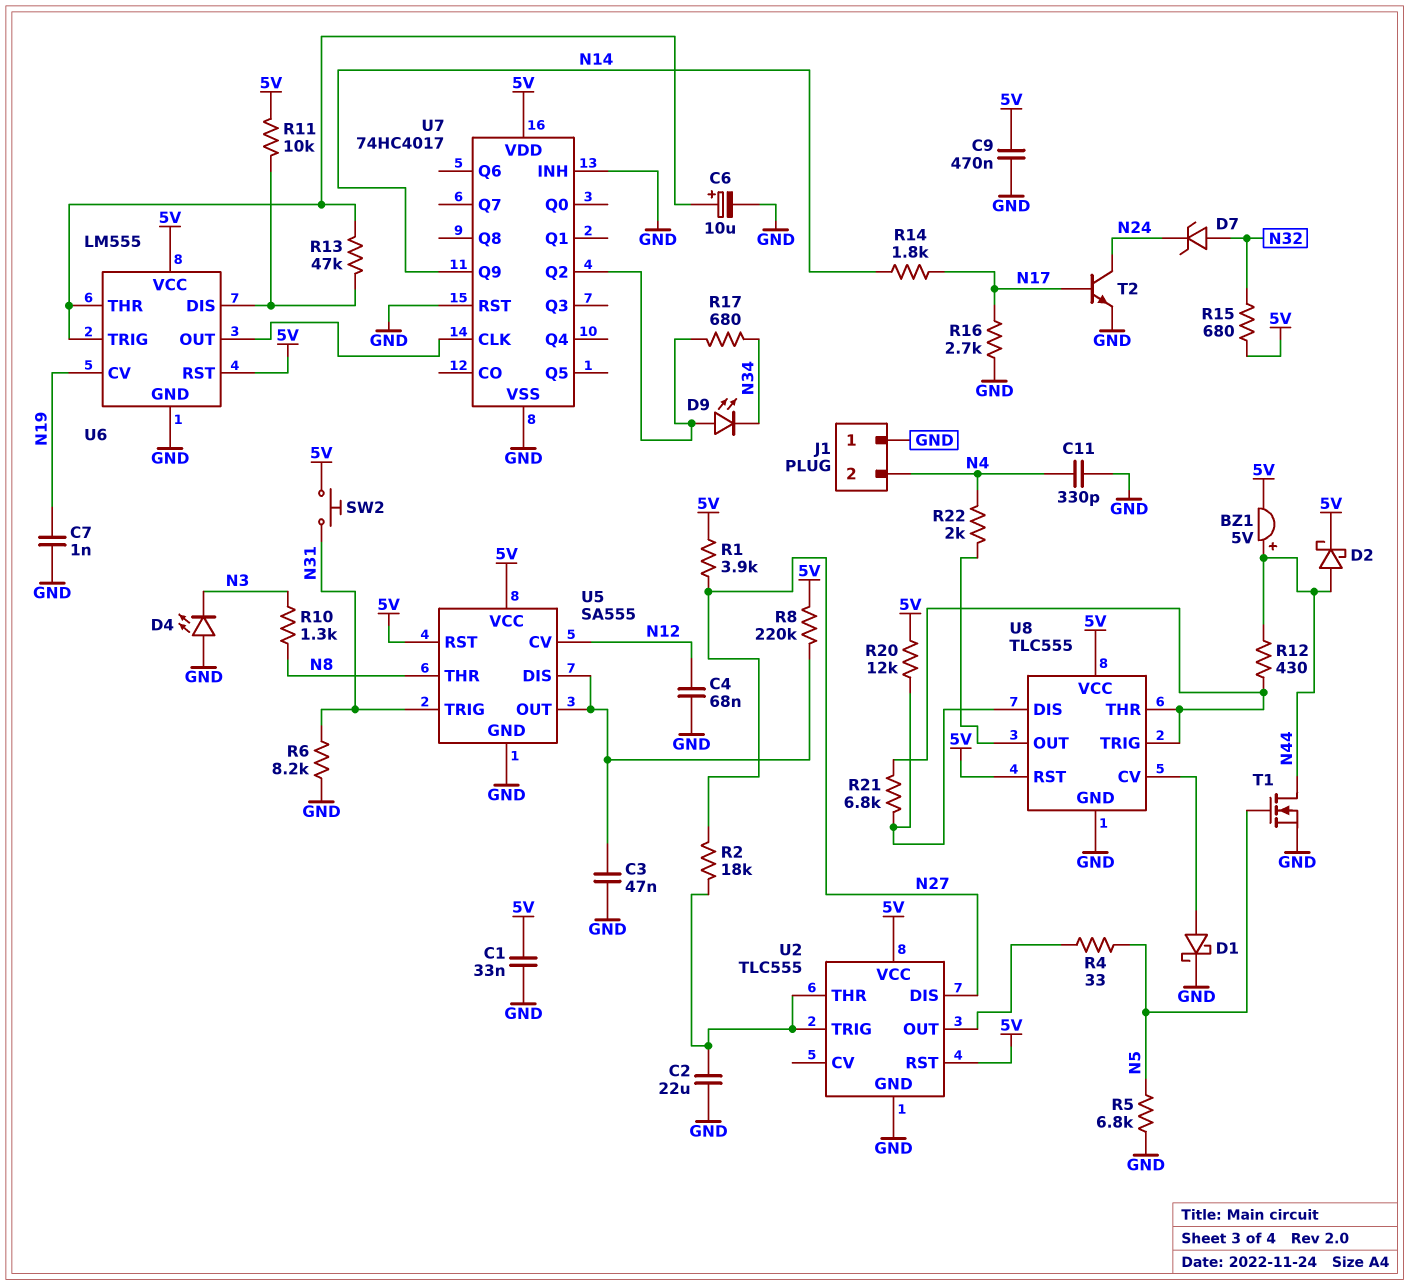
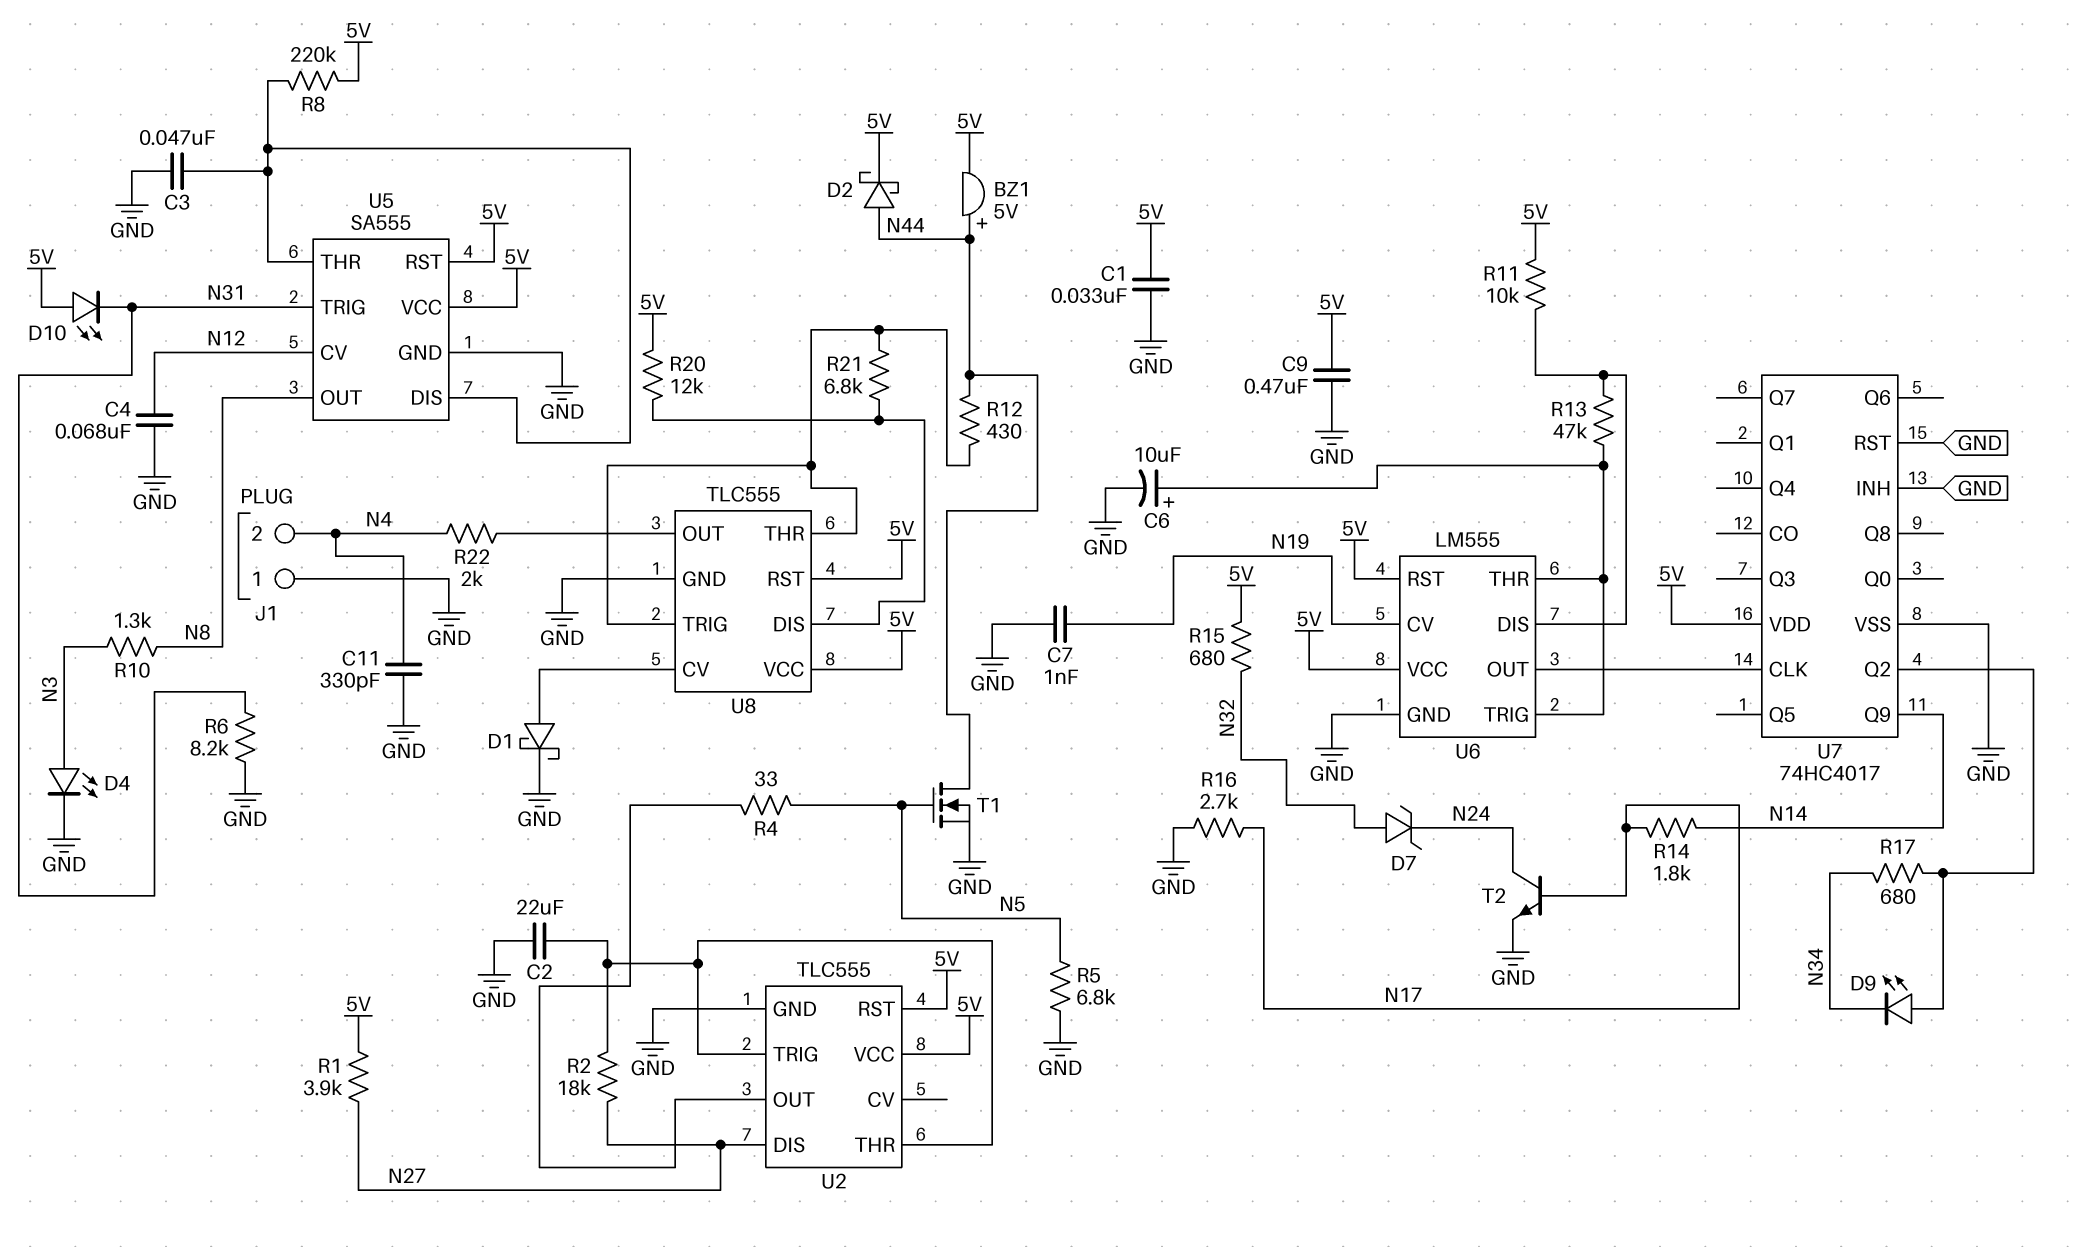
D4: LED (A GND, K N3) -> LED (A N3, K GND)
D10: none -> LED (A 5V, K N31)
SW2: button (5V, N31) -> none
U5 pin OUT: U5/DIS -> N8
U5 pin THR: N8 -> U5/DIS

